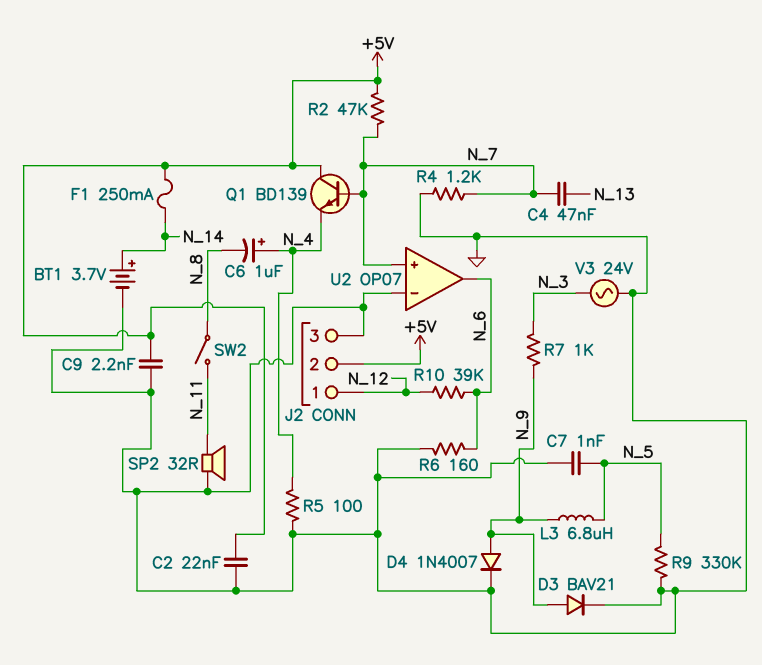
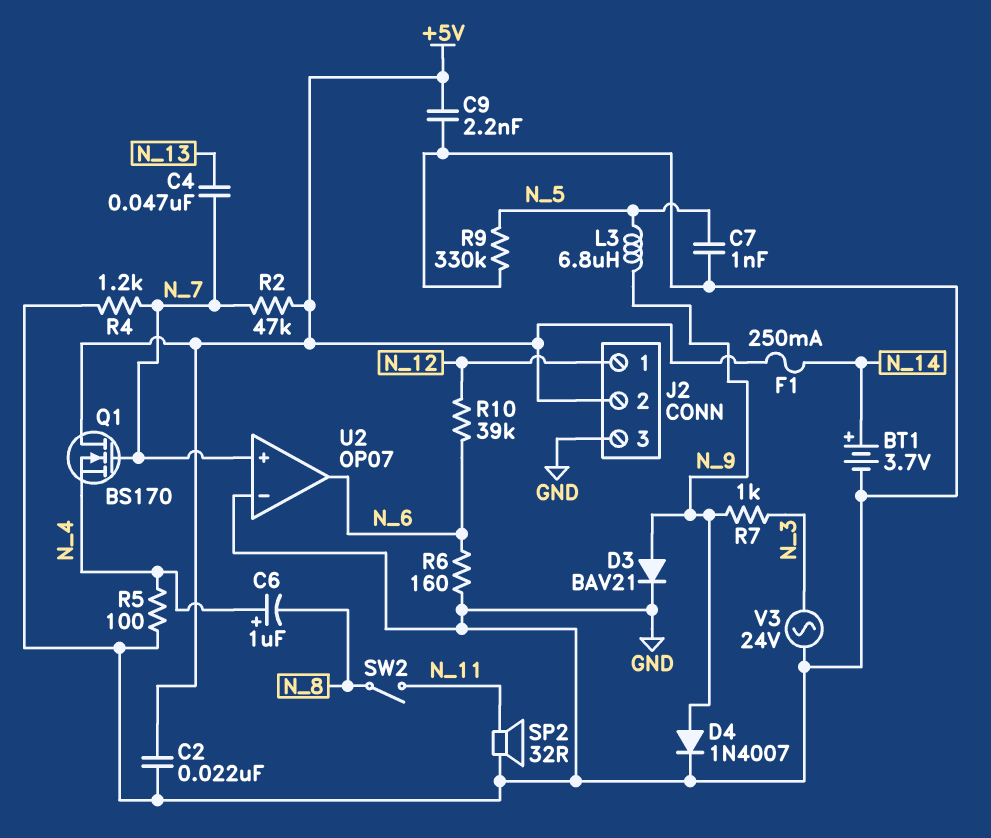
Q1: NPN BD139 (B N_7, C +5V, E N_4) -> NMOS BS170 (G N_7, D +5V, S N_4)

